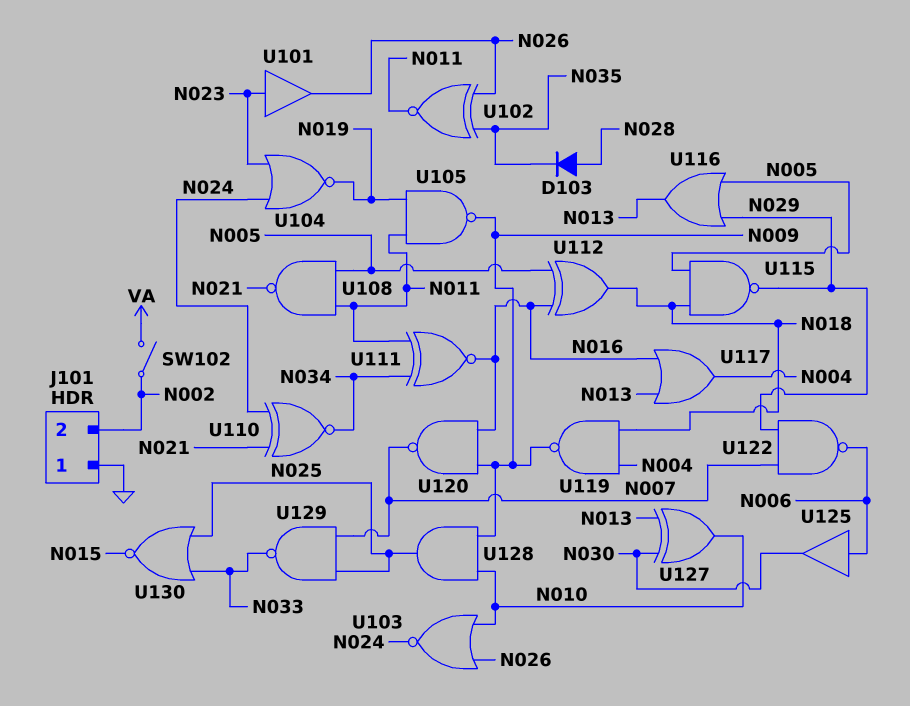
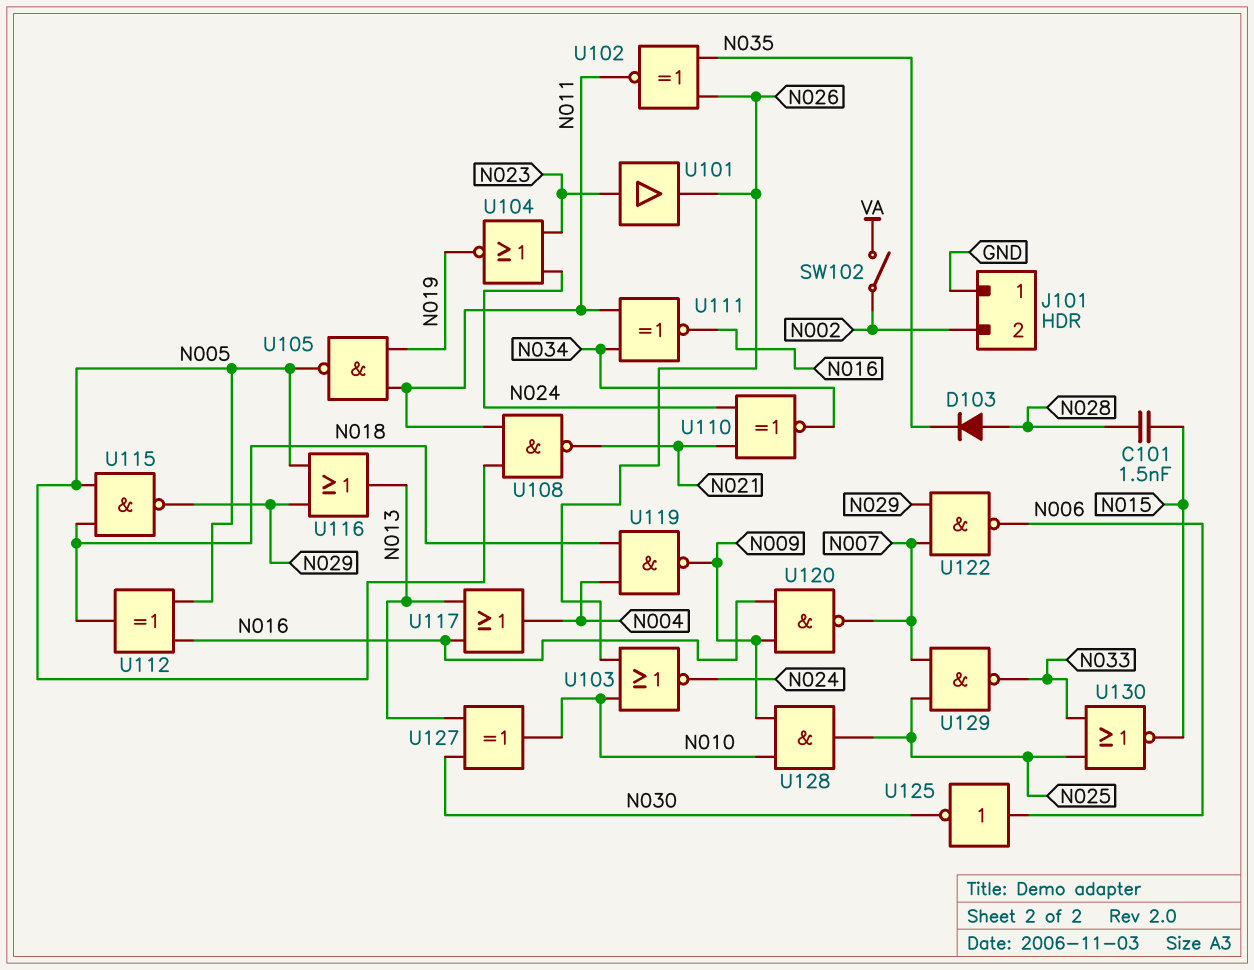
C101: none -> 1.5nF (N015, N028)
U105: NAND (in N011, in N019, out N009) -> NAND (in N011, in N019, out N005)
U125: buffer (in N006, out N030) -> NOT (in N006, out N030)

